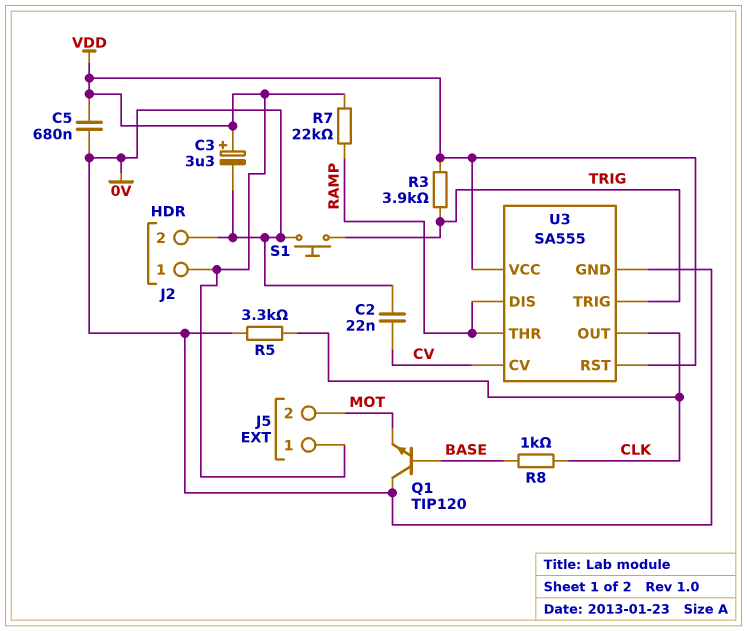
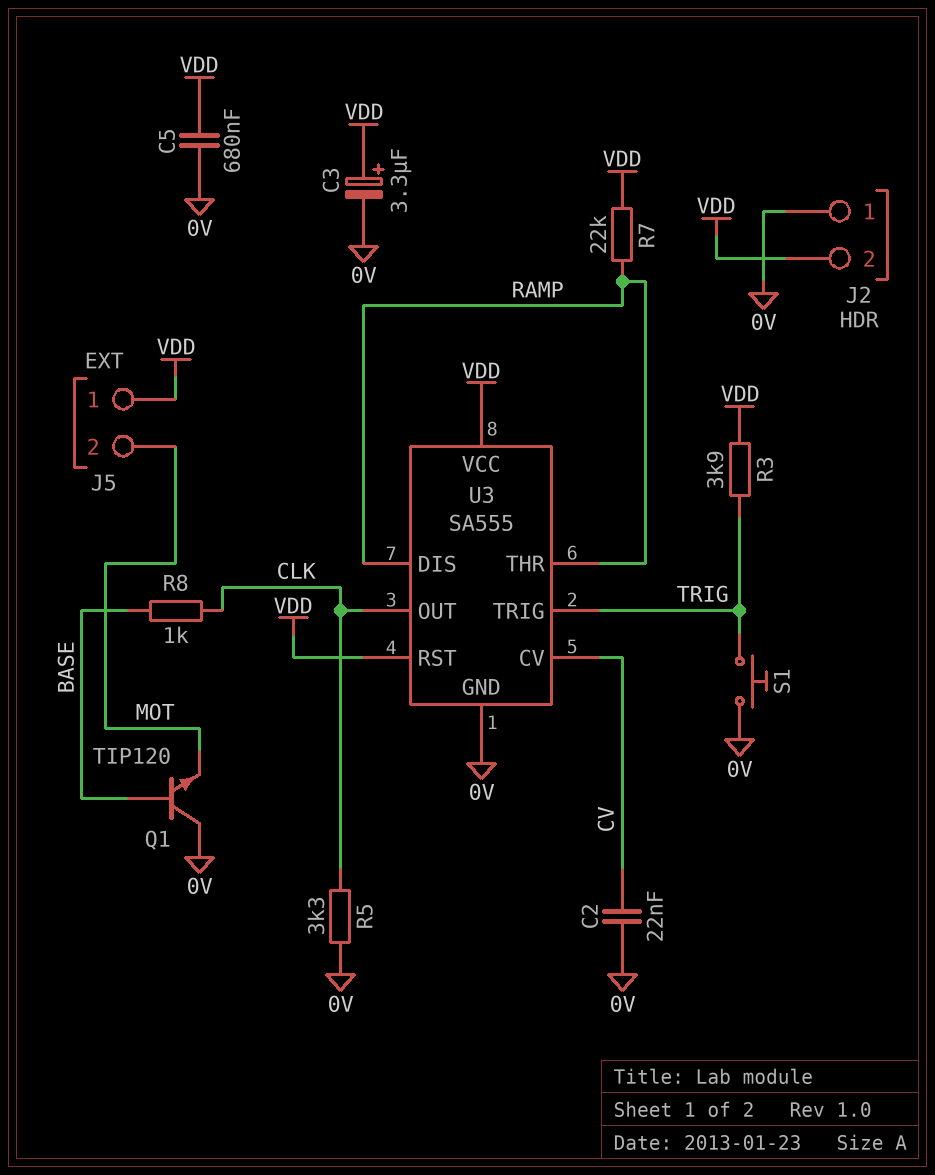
J2 pin 1: VDD -> 0V
J2 pin 2: 0V -> VDD

